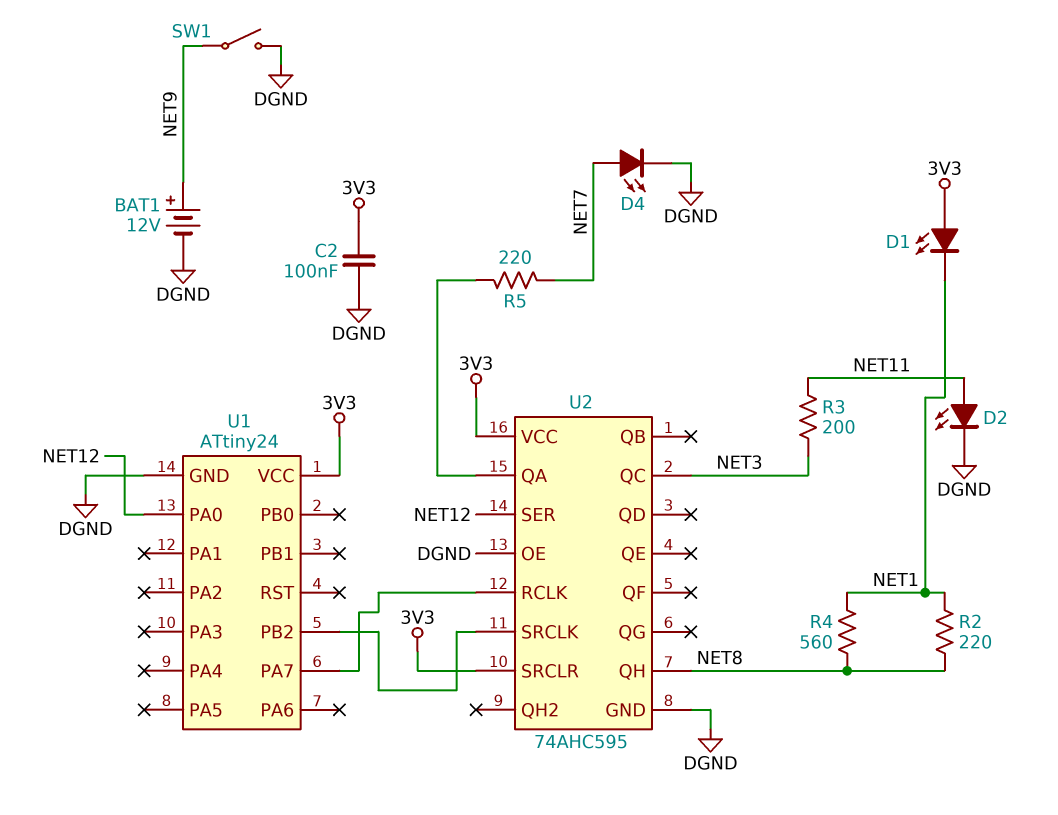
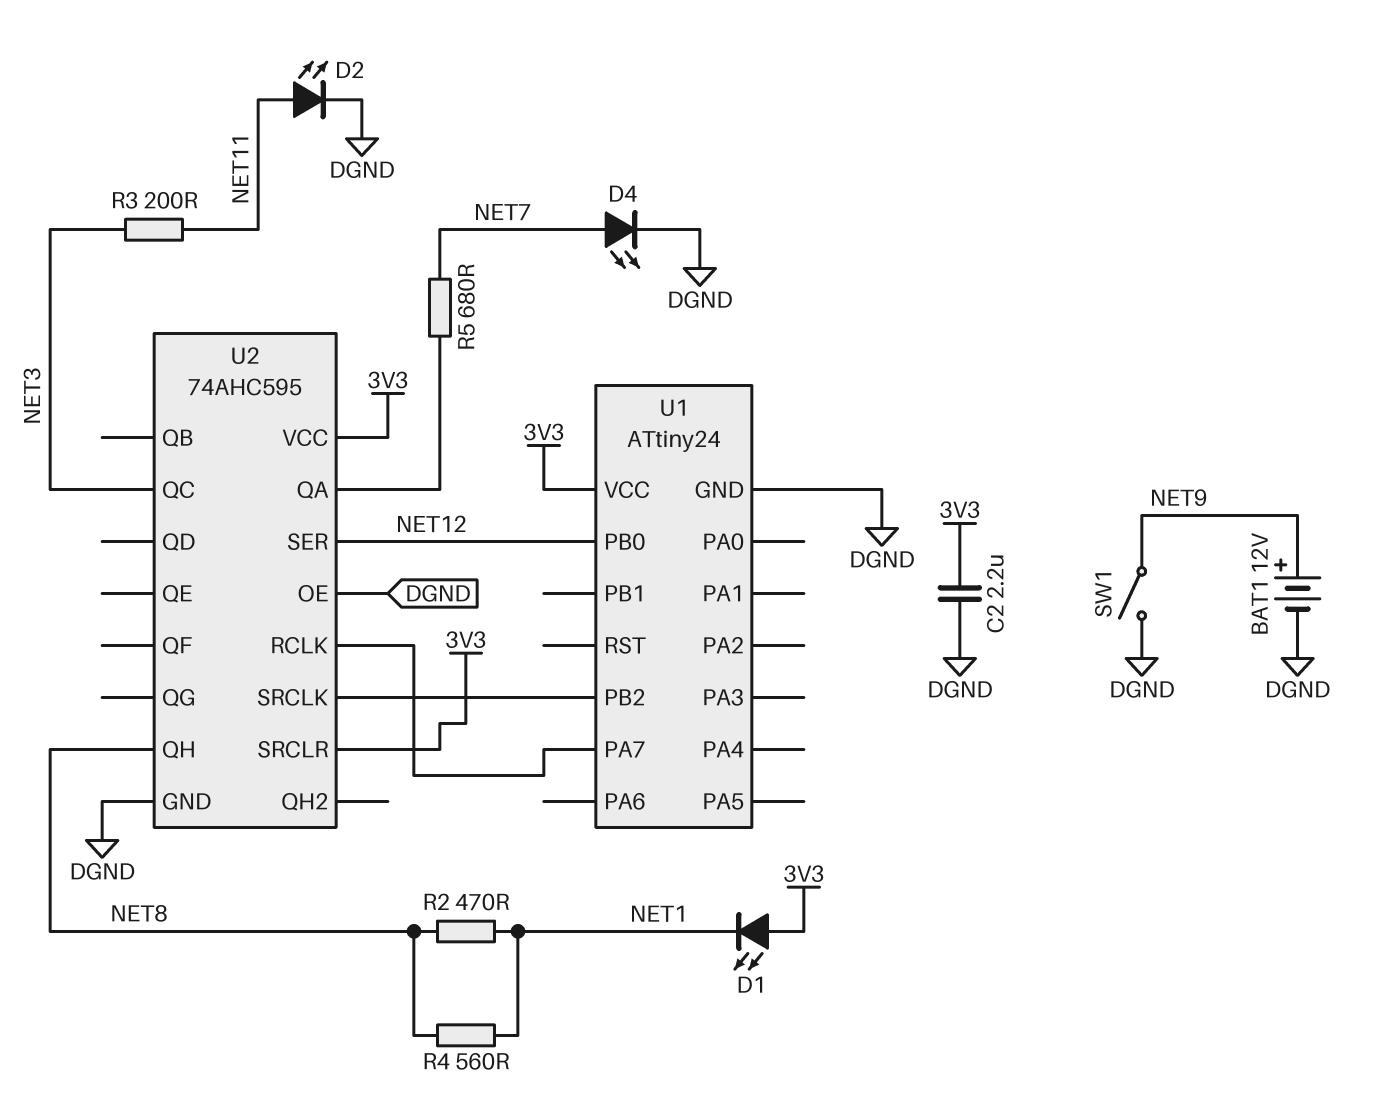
C2: 100nF (3V3, DGND) -> 2.2uF (3V3, DGND)
R2: 220 (NET1, NET8) -> 470 (NET1, NET8)
R5: 220 (NET7, U2/QA) -> 680 (NET7, U2/QA)
U1 pin PA0: NET12 -> none
U1 pin PB0: none -> NET12

